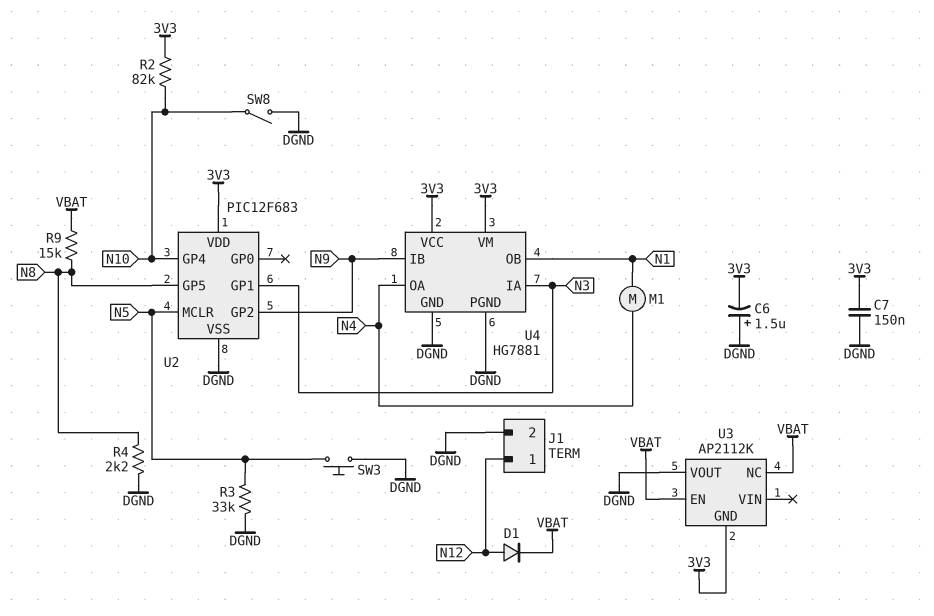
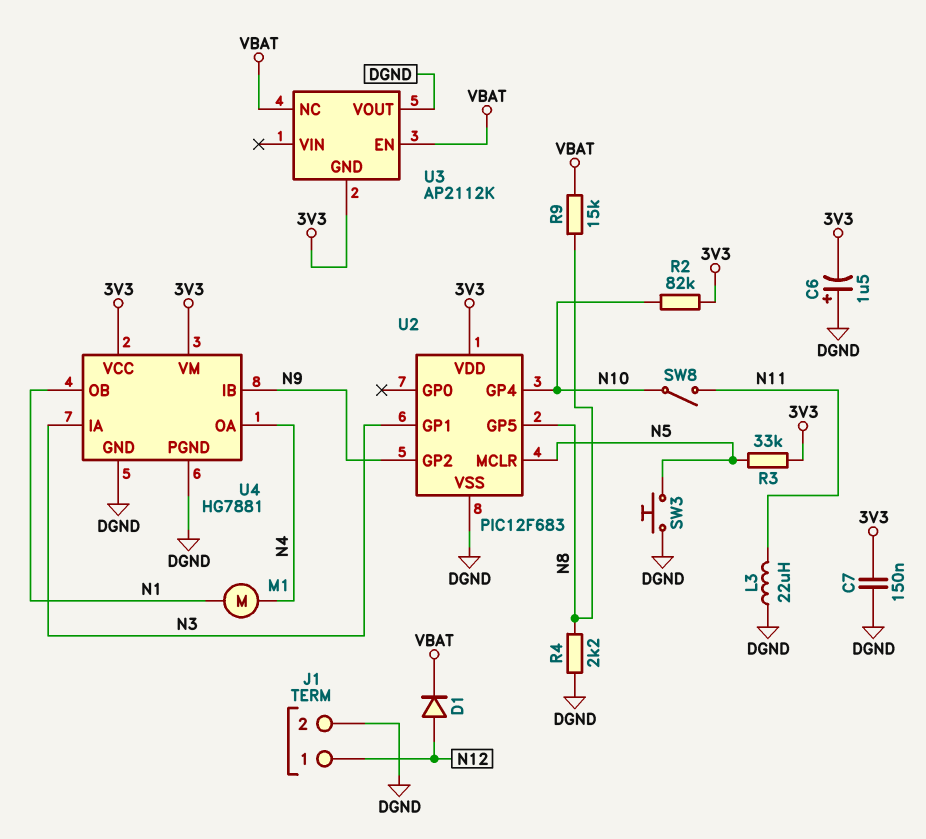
L3: none -> 22uH (DGND, N11)
R3: 33k (DGND, N5) -> 33k (3V3, N5)
SW8: switch (DGND, N10) -> switch (N10, N11)

